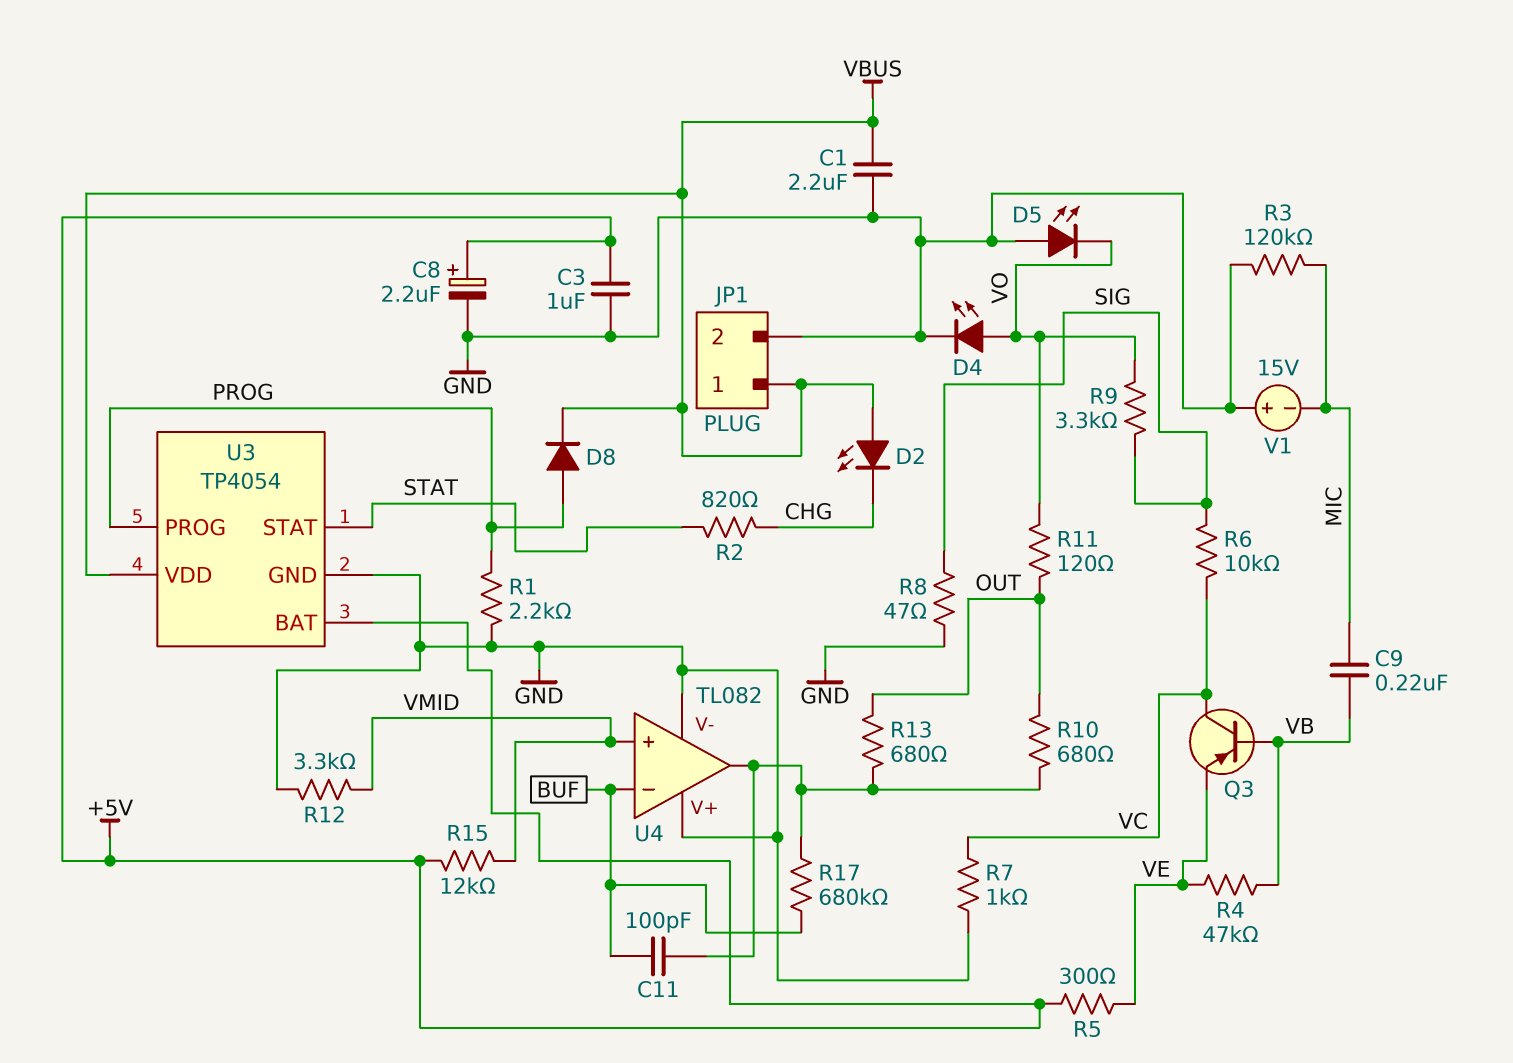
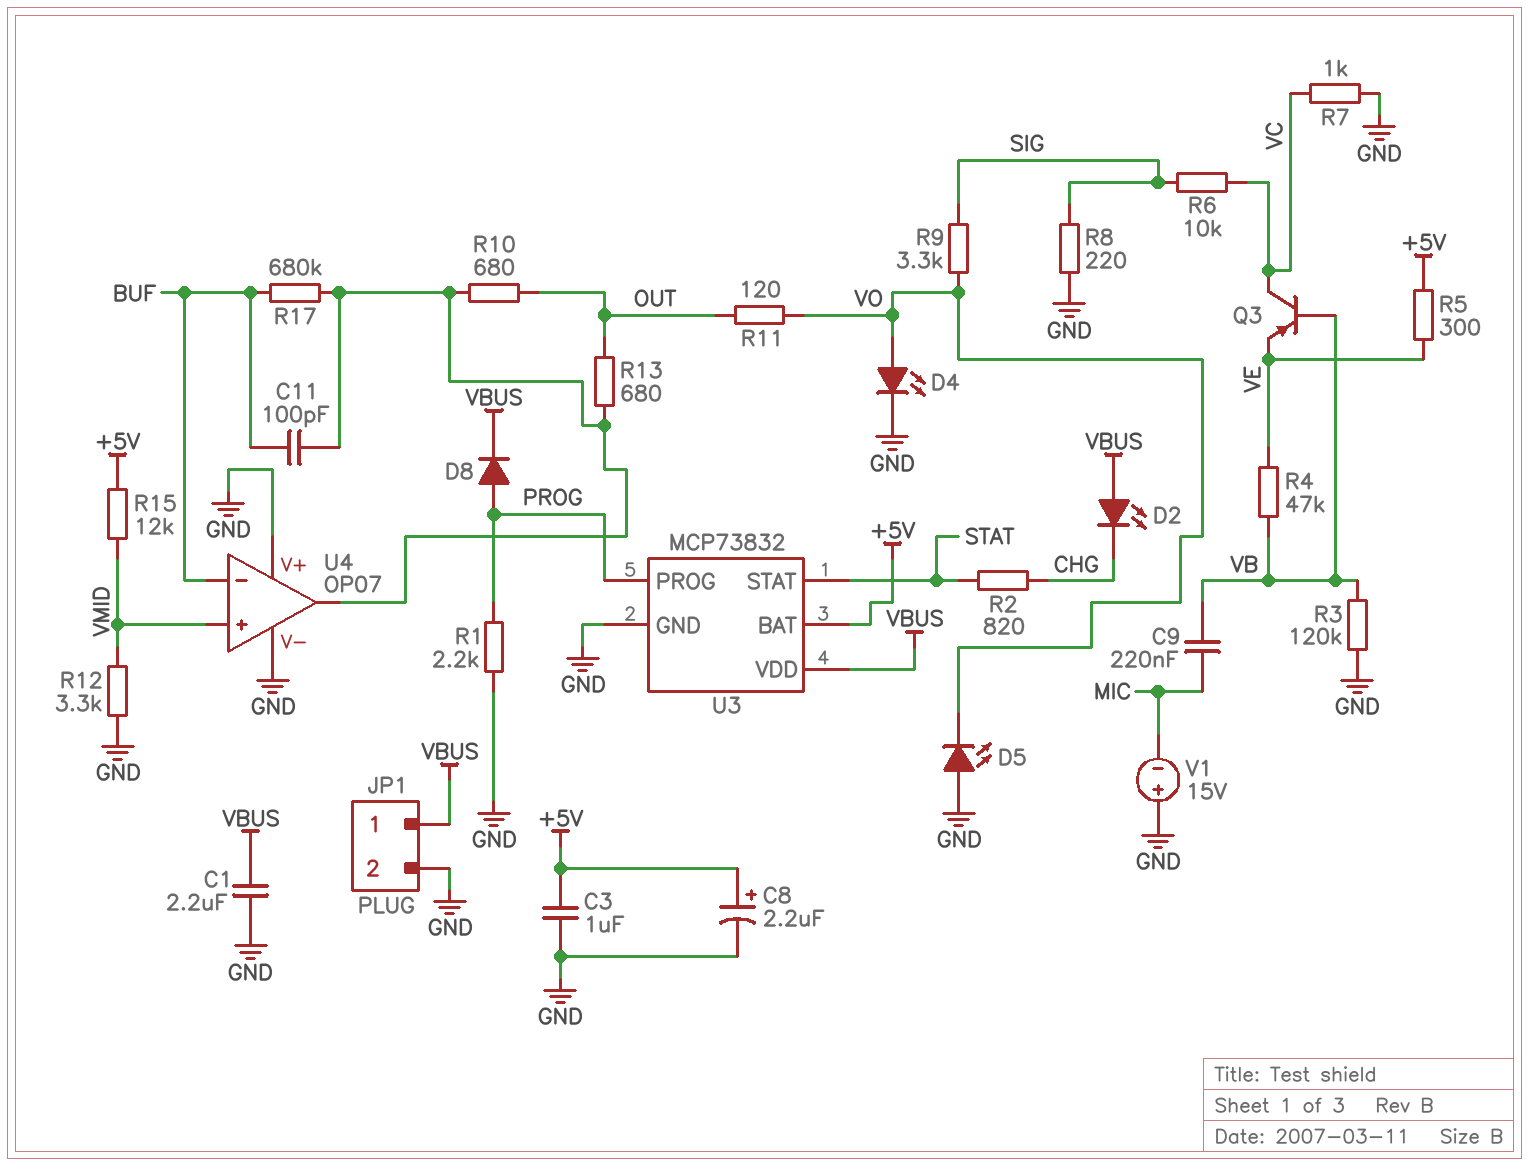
R3: 120k (GND, MIC) -> 120k (GND, VB)
R8: 47 (GND, SIG) -> 220 (GND, SIG)
U3: TP4054 -> MCP73832
U4: TL082 -> OP07

